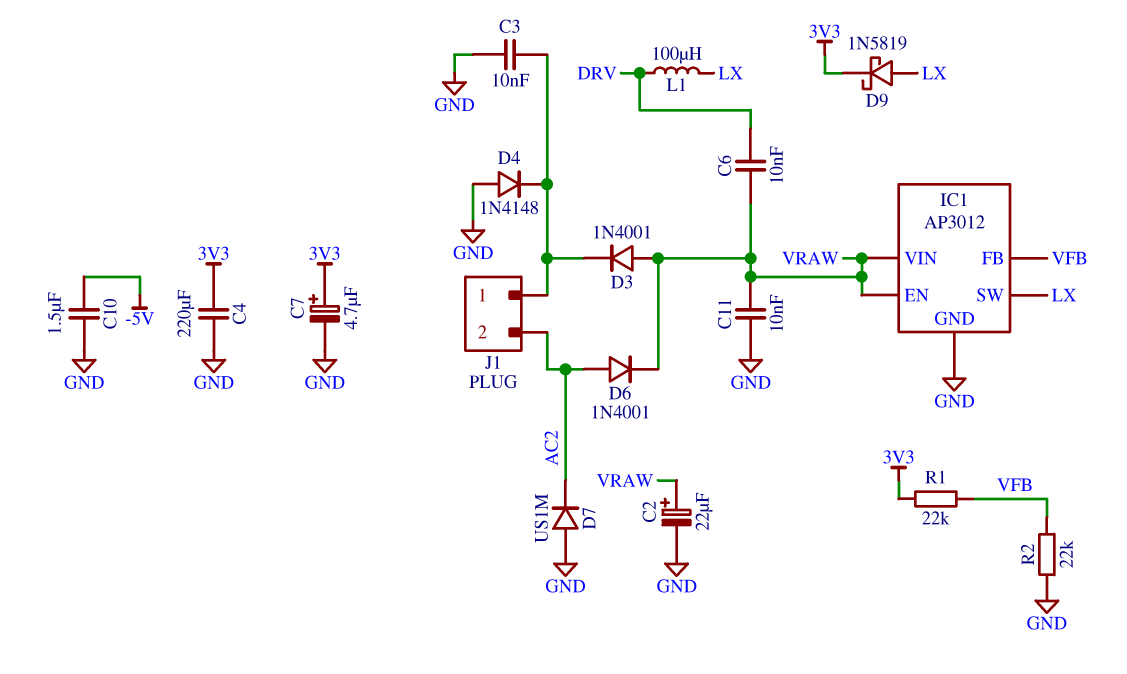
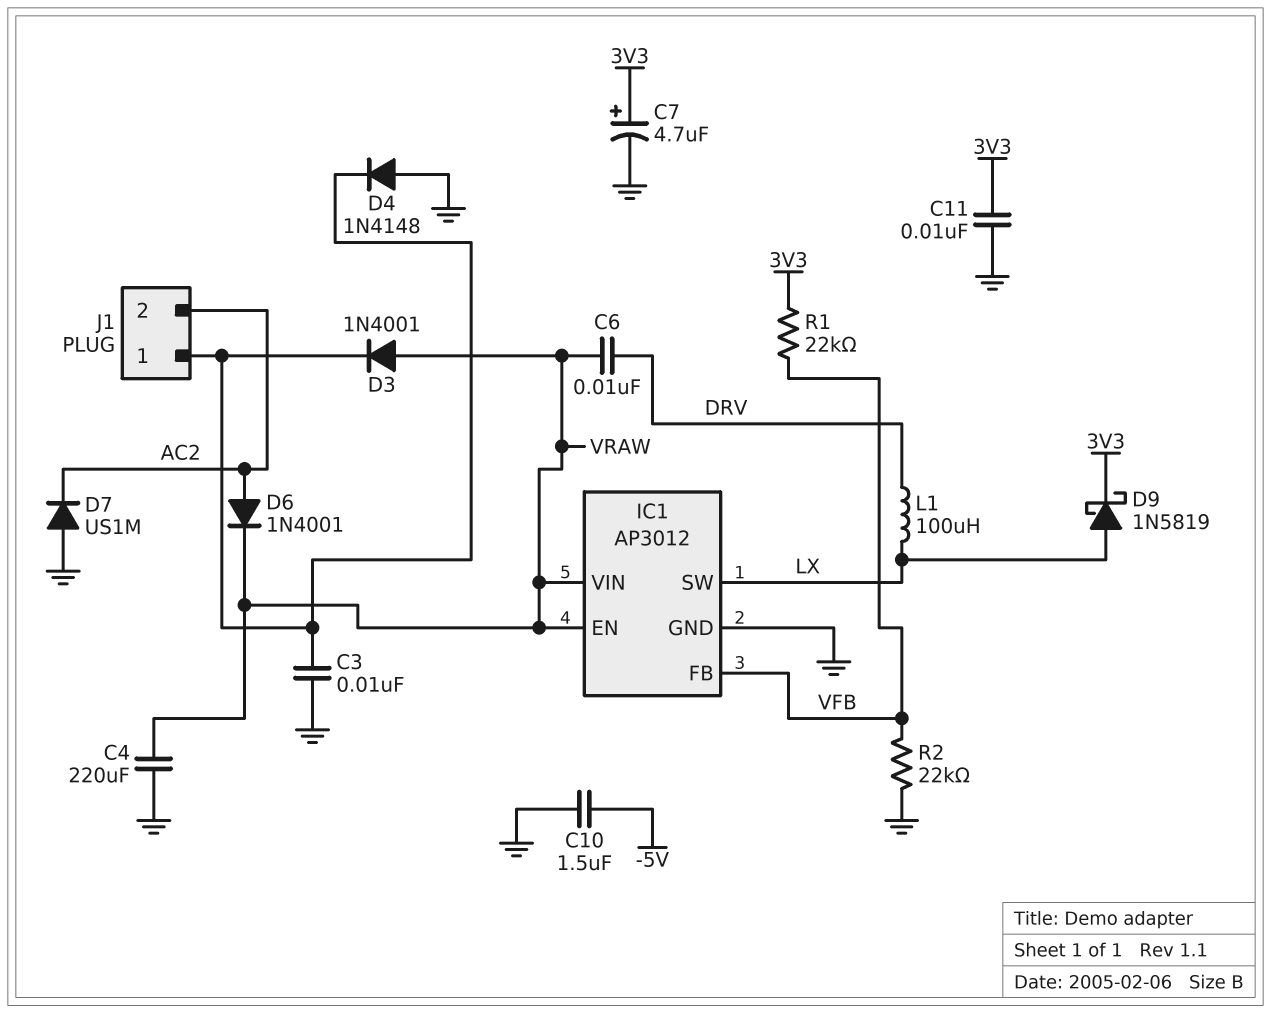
C2: 22uF (plus VRAW, minus GND) -> none
C4: 220uF (3V3, GND) -> 220uF (GND, VRAW)
C11: 10nF (GND, VRAW) -> 10nF (3V3, GND)

